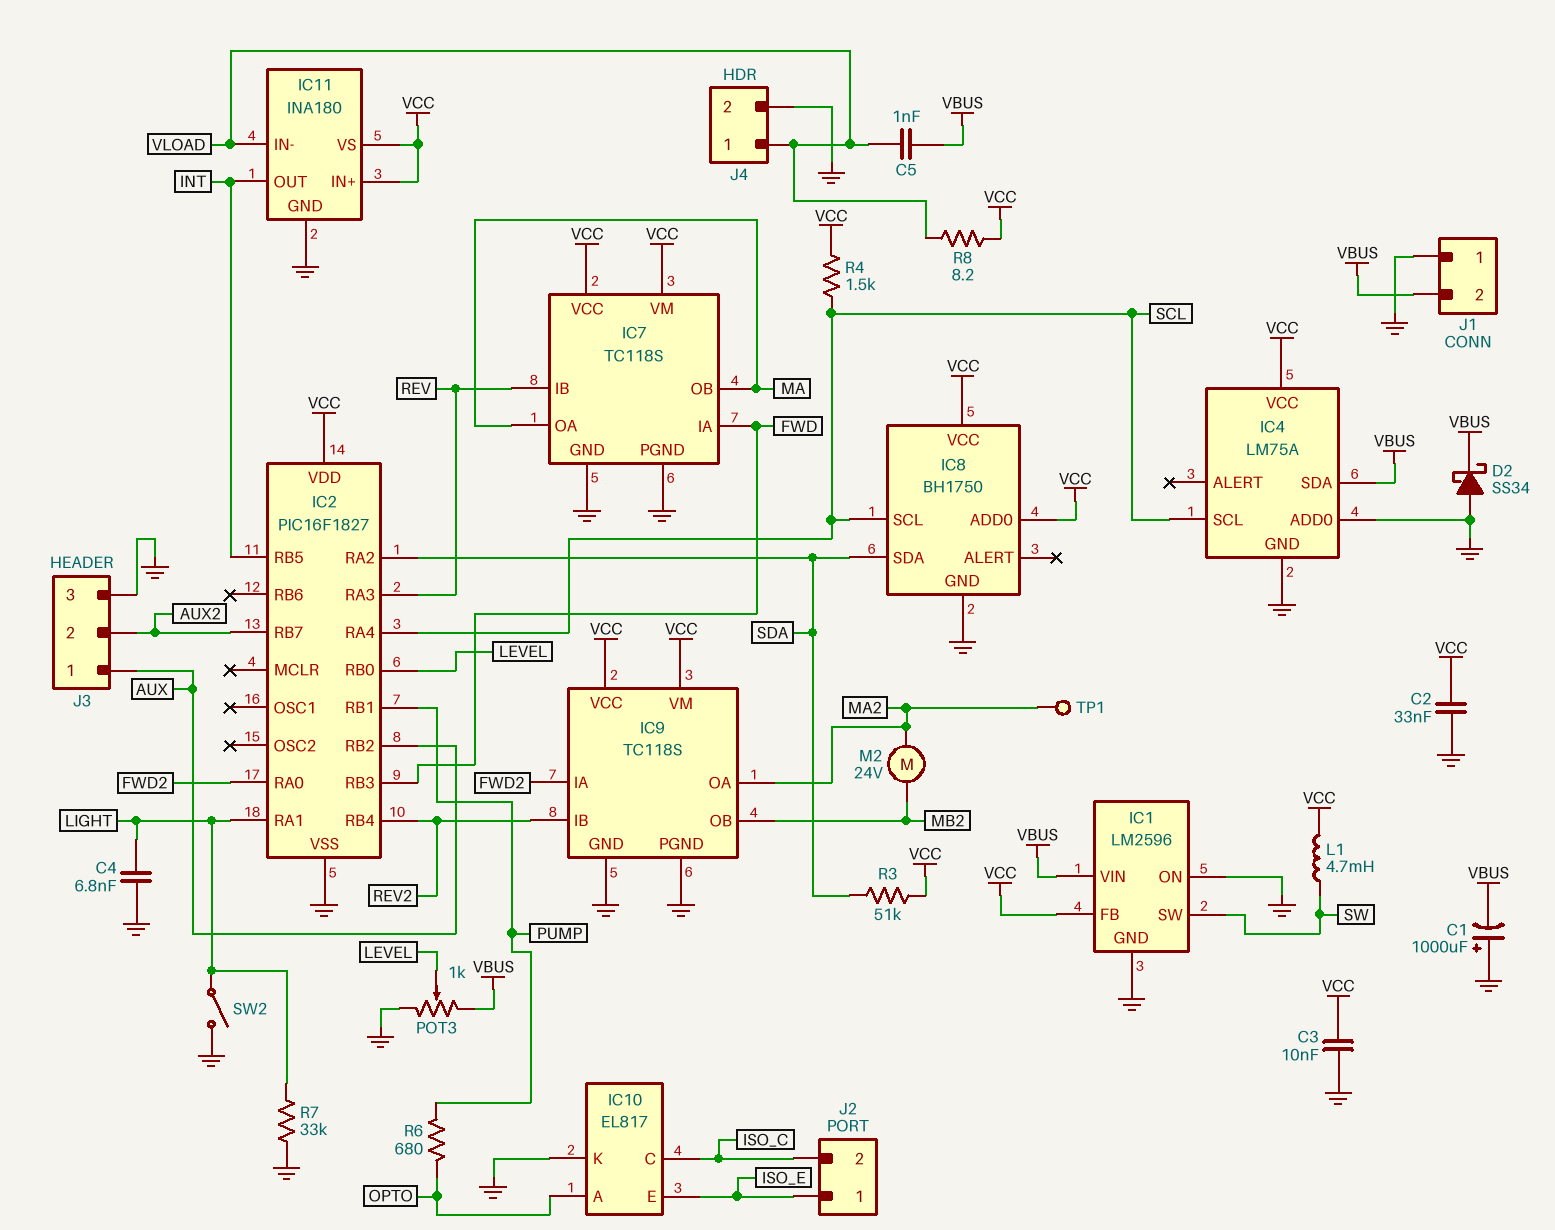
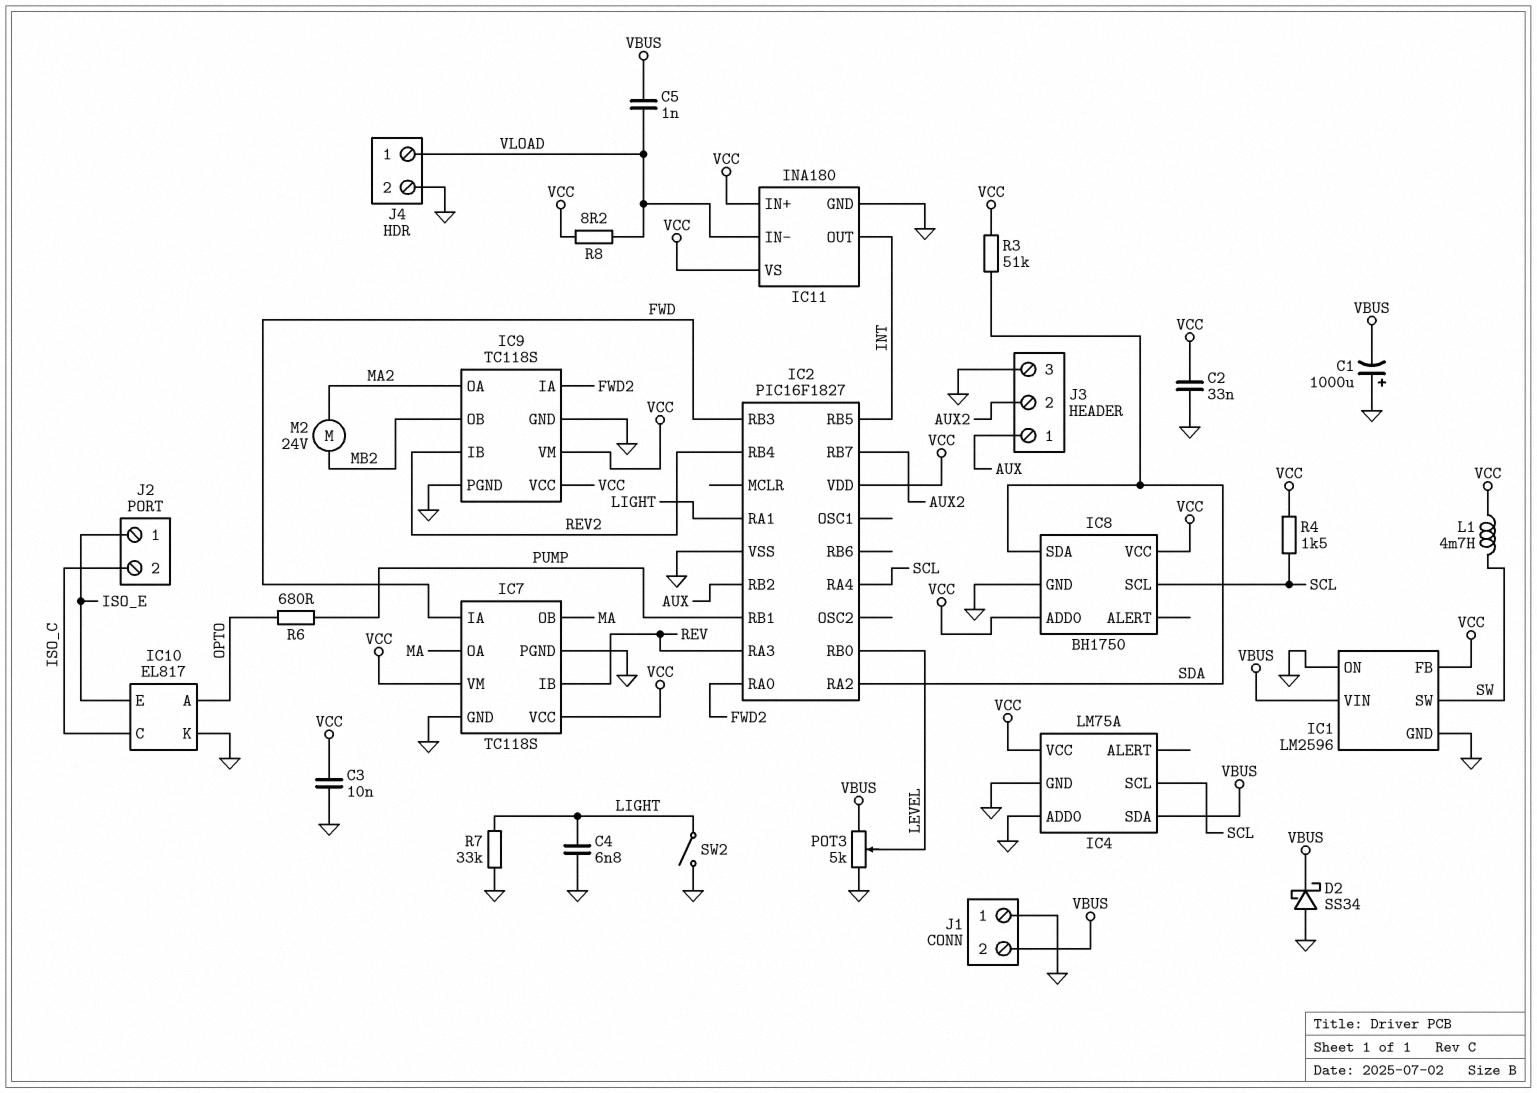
POT3: 1k (GND, VBUS, wiper LEVEL) -> 5k (GND, VBUS, wiper LEVEL)
TP1: test point (MA2) -> none

